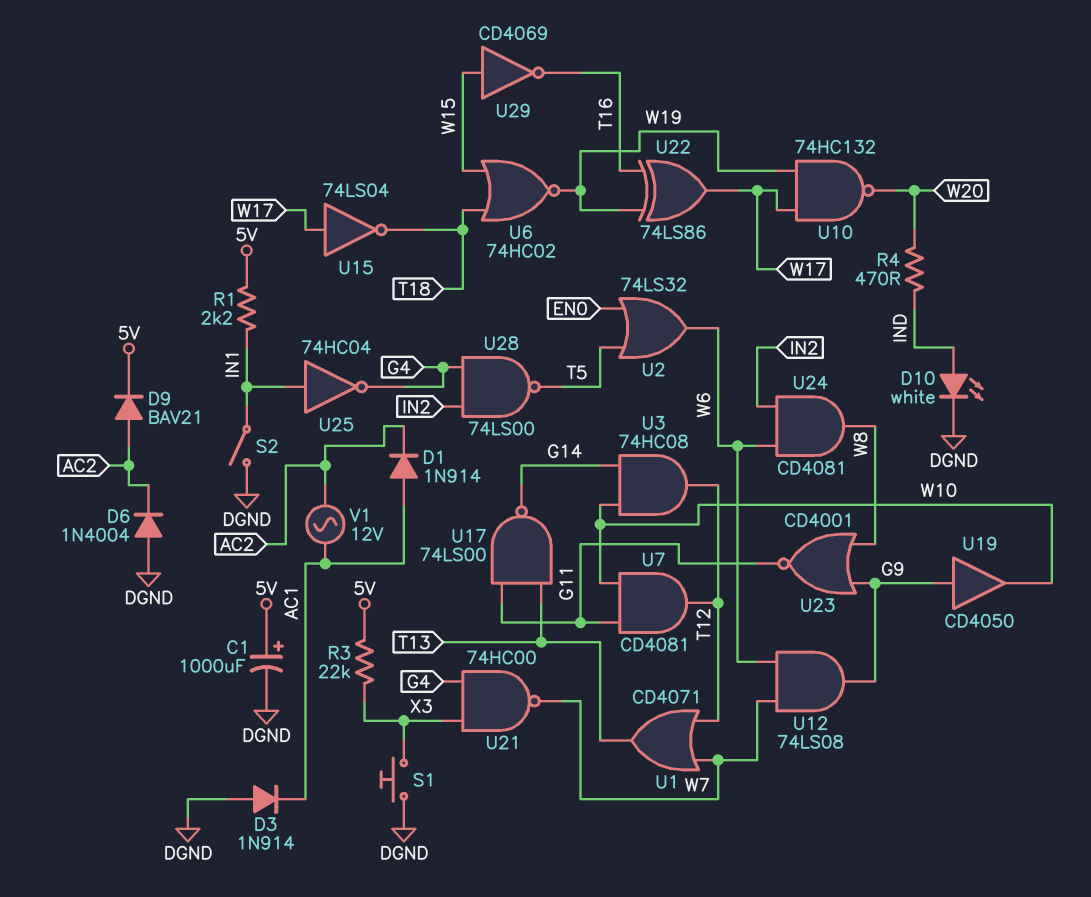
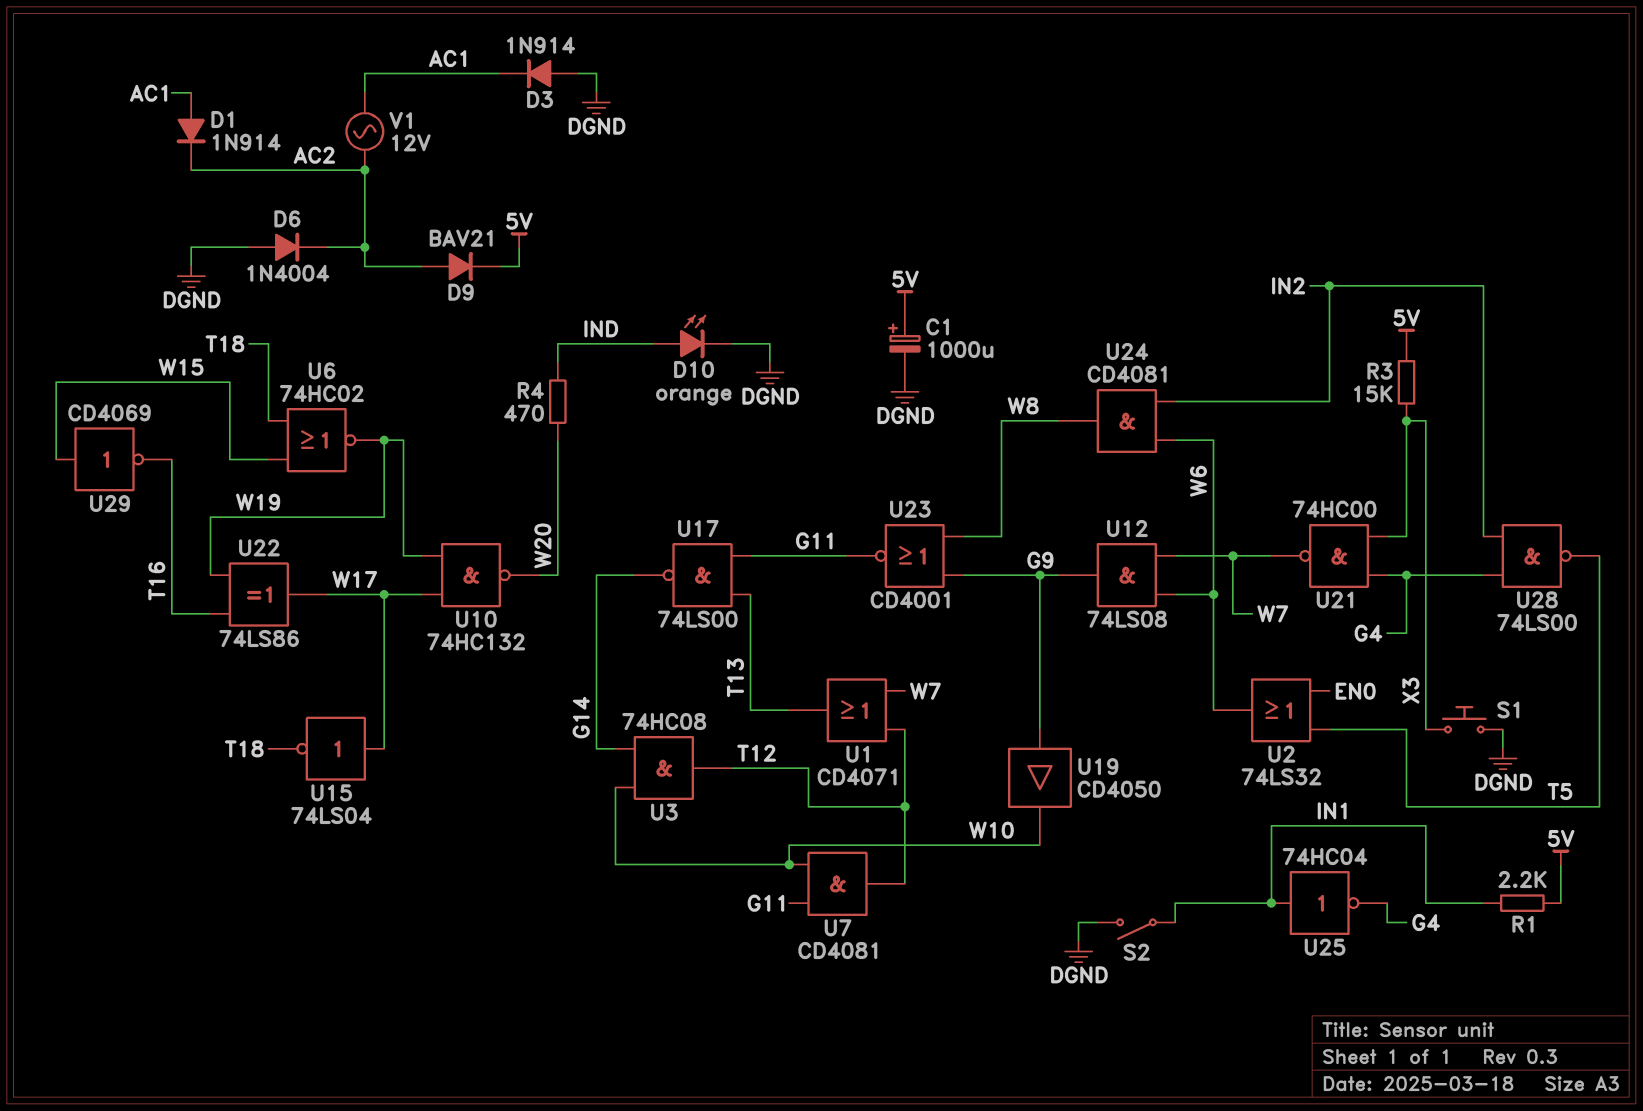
D10: LED white (A IND, K DGND) -> LED orange (A IND, K DGND)
R3: 22k (5V, X3) -> 15k (5V, X3)

